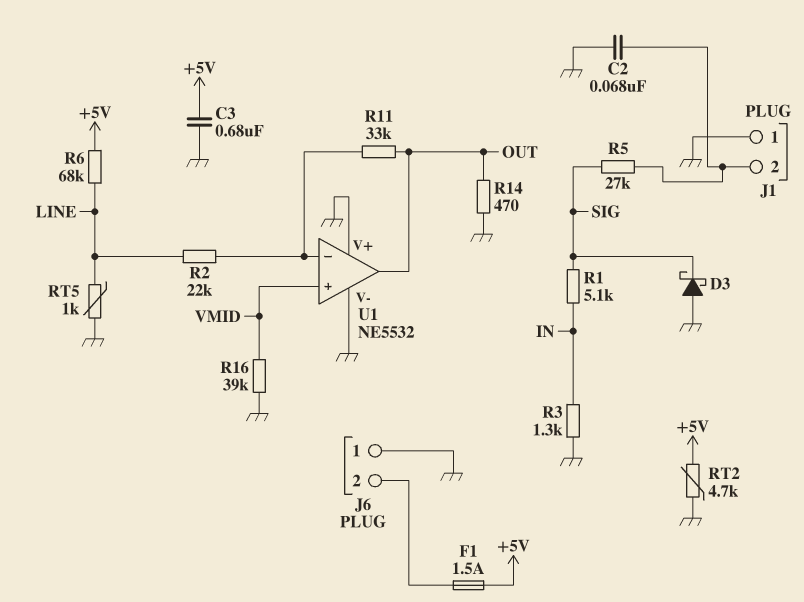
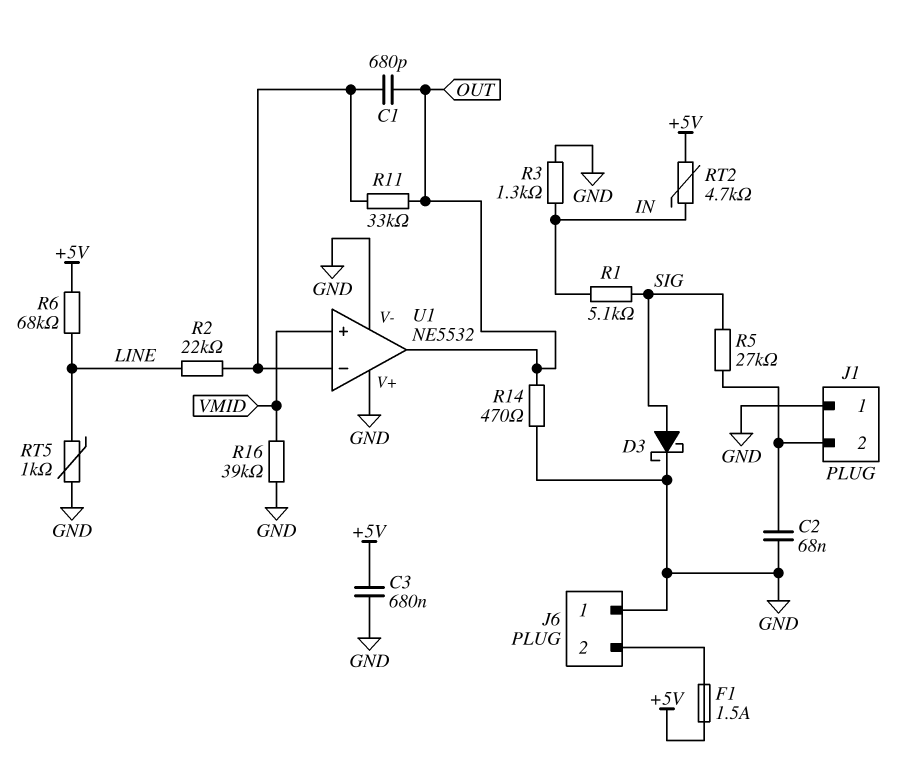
C1: none -> 680pF (OUT, U1/in-)
D3: schottky (A GND, K SIG) -> schottky (A SIG, K GND)
RT2: 4.7k (+5V, GND) -> 4.7k (+5V, IN)

